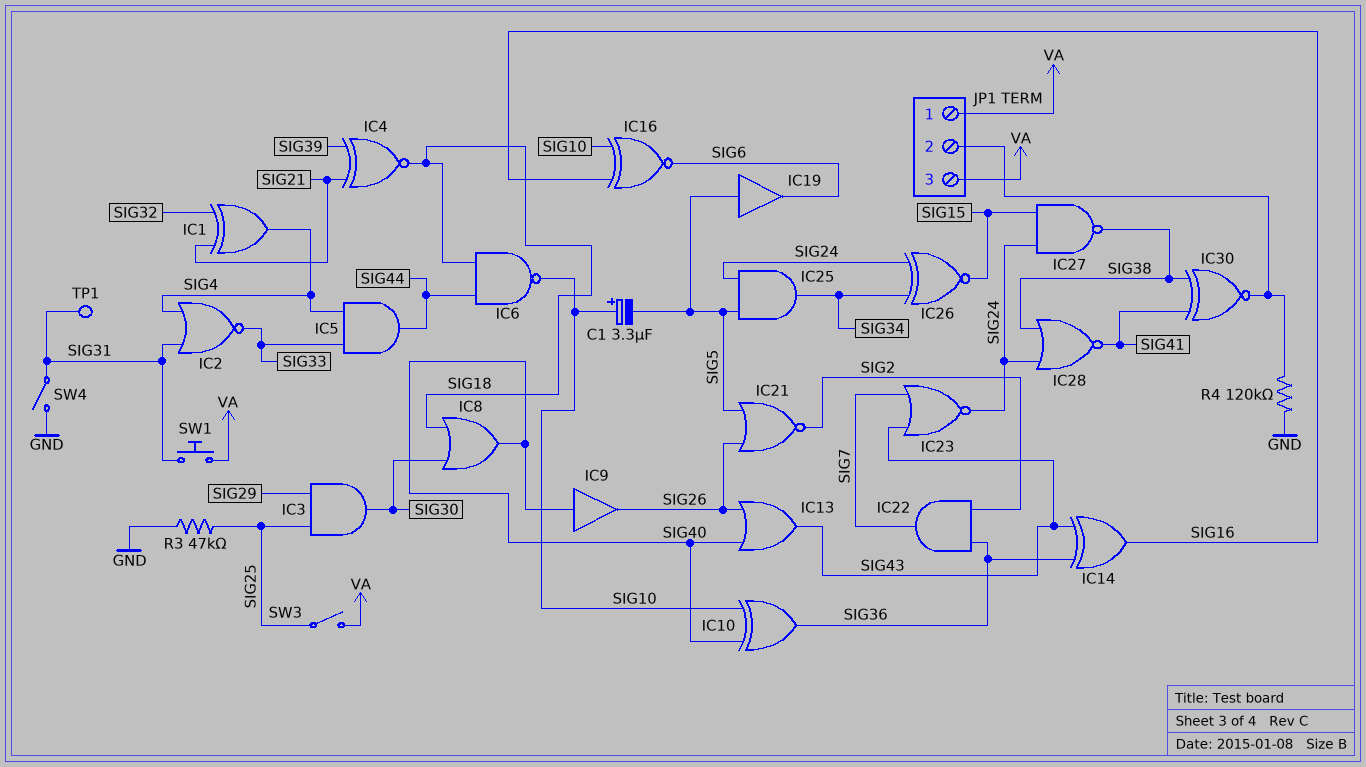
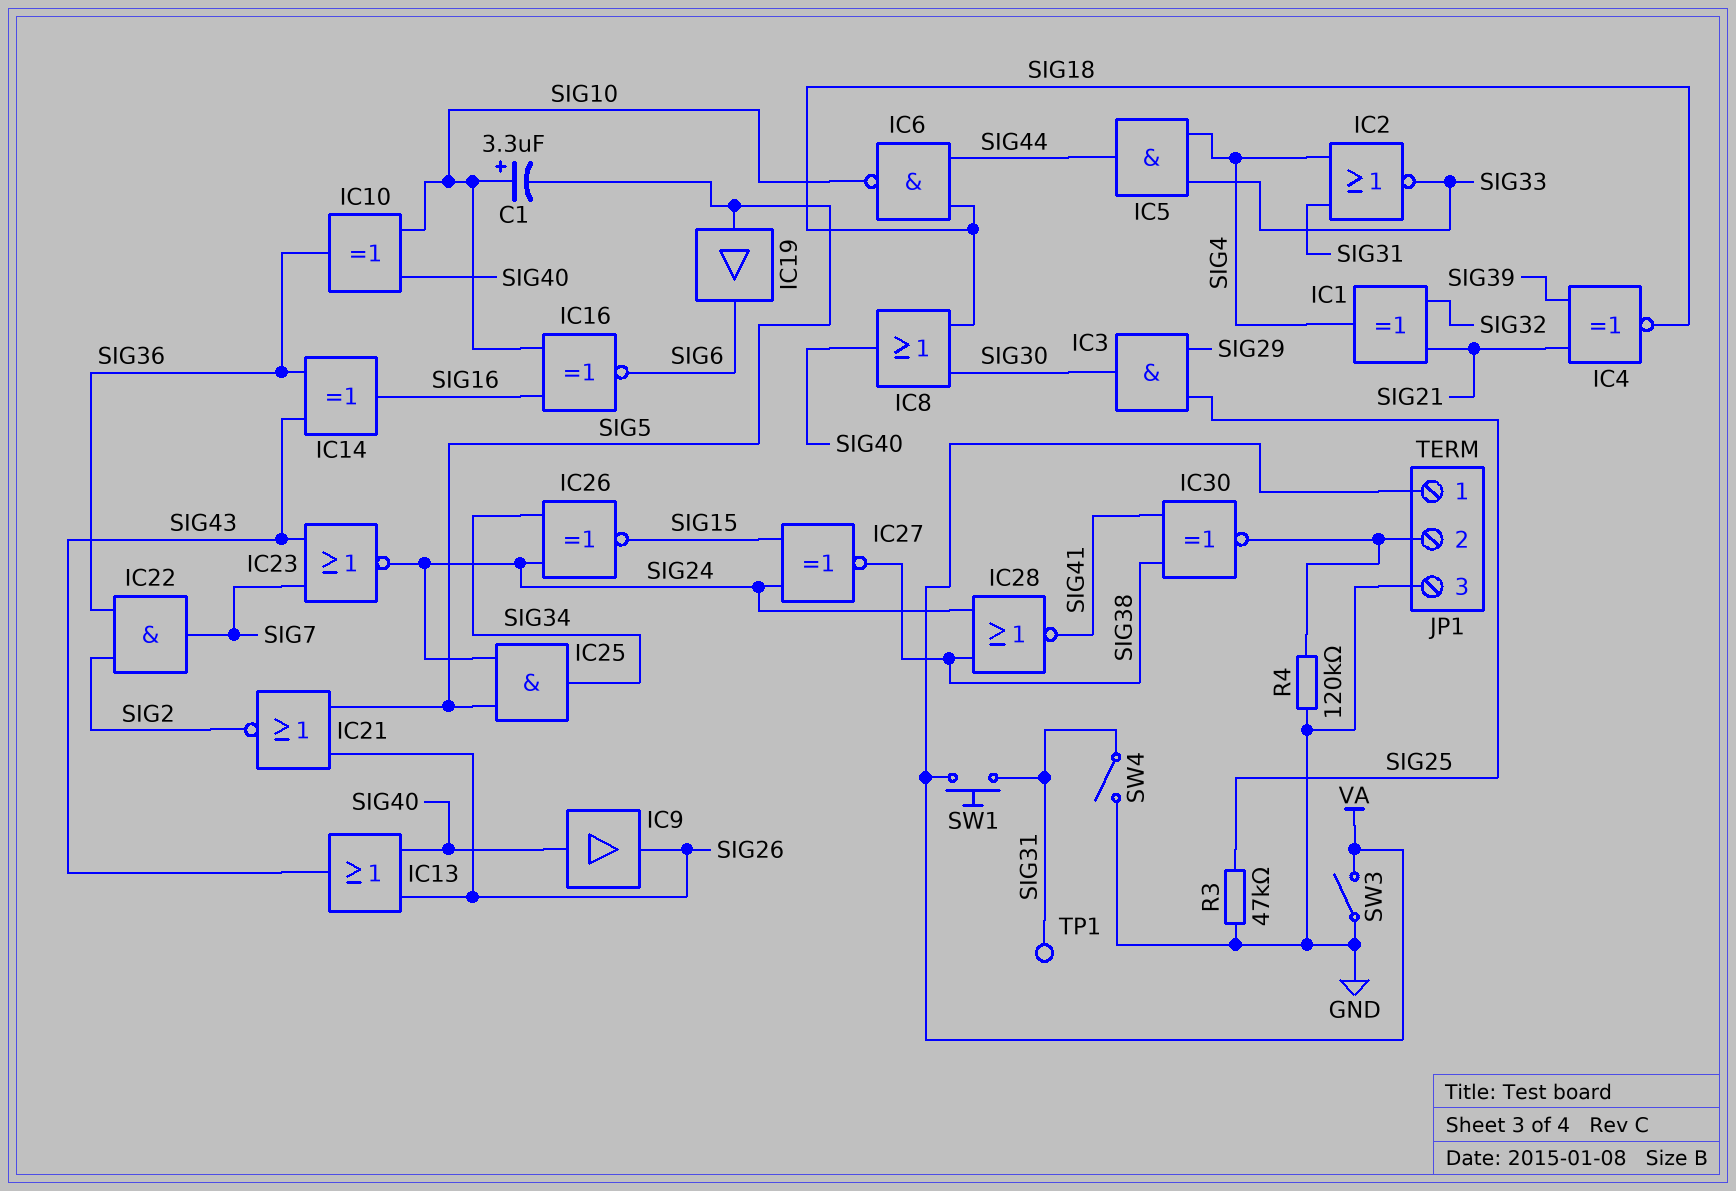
IC27: NAND (in SIG15, in SIG24, out SIG38) -> XNOR (in SIG15, in SIG24, out SIG38)
JP1 pin 3: VA -> GND
SW3: switch (SIG25, VA) -> switch (GND, VA)

